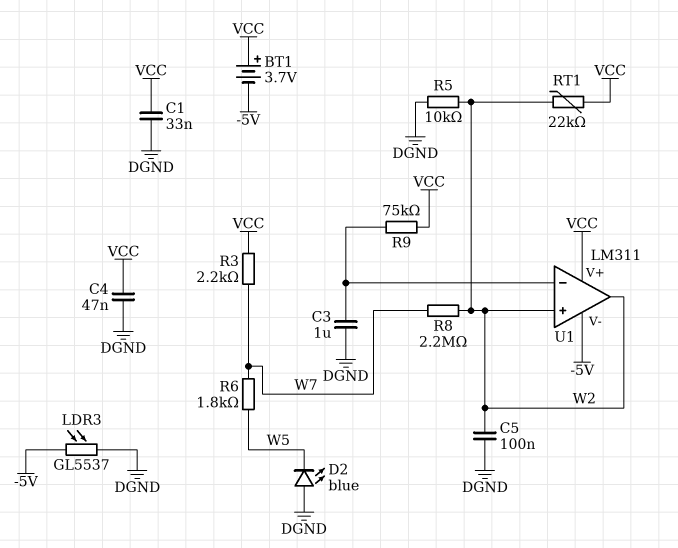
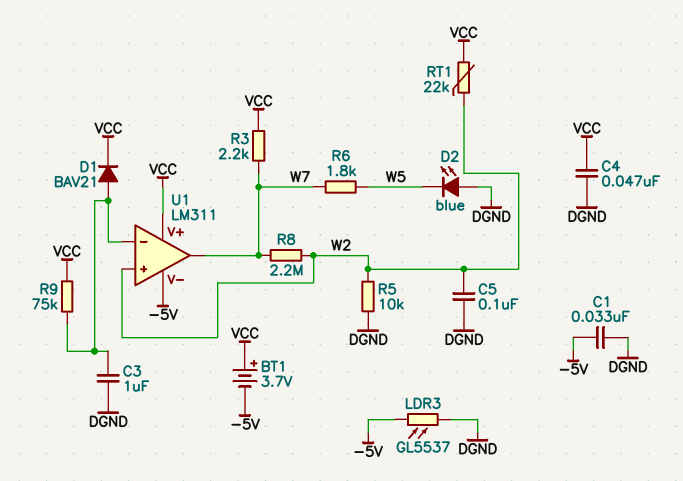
C1: 33nF (DGND, VCC) -> 33nF (-5V, DGND)
D1: none -> diode BAV21 (A U1/in-, K VCC)
U1 pin out: W2 -> W7

